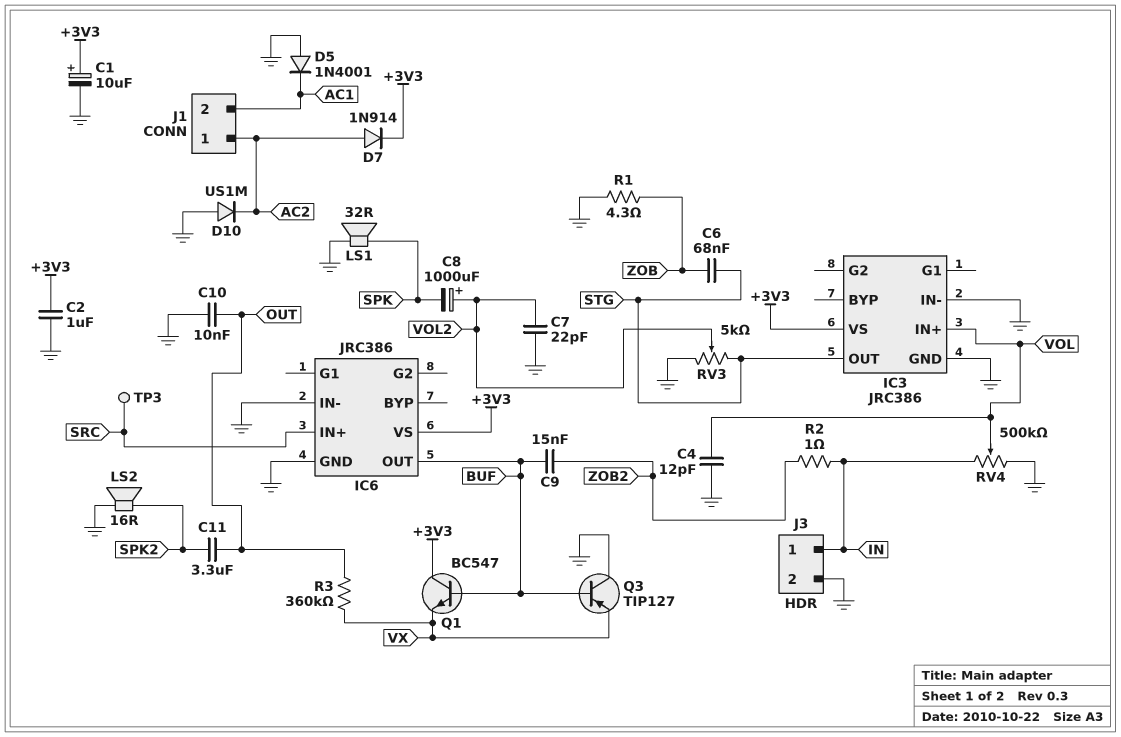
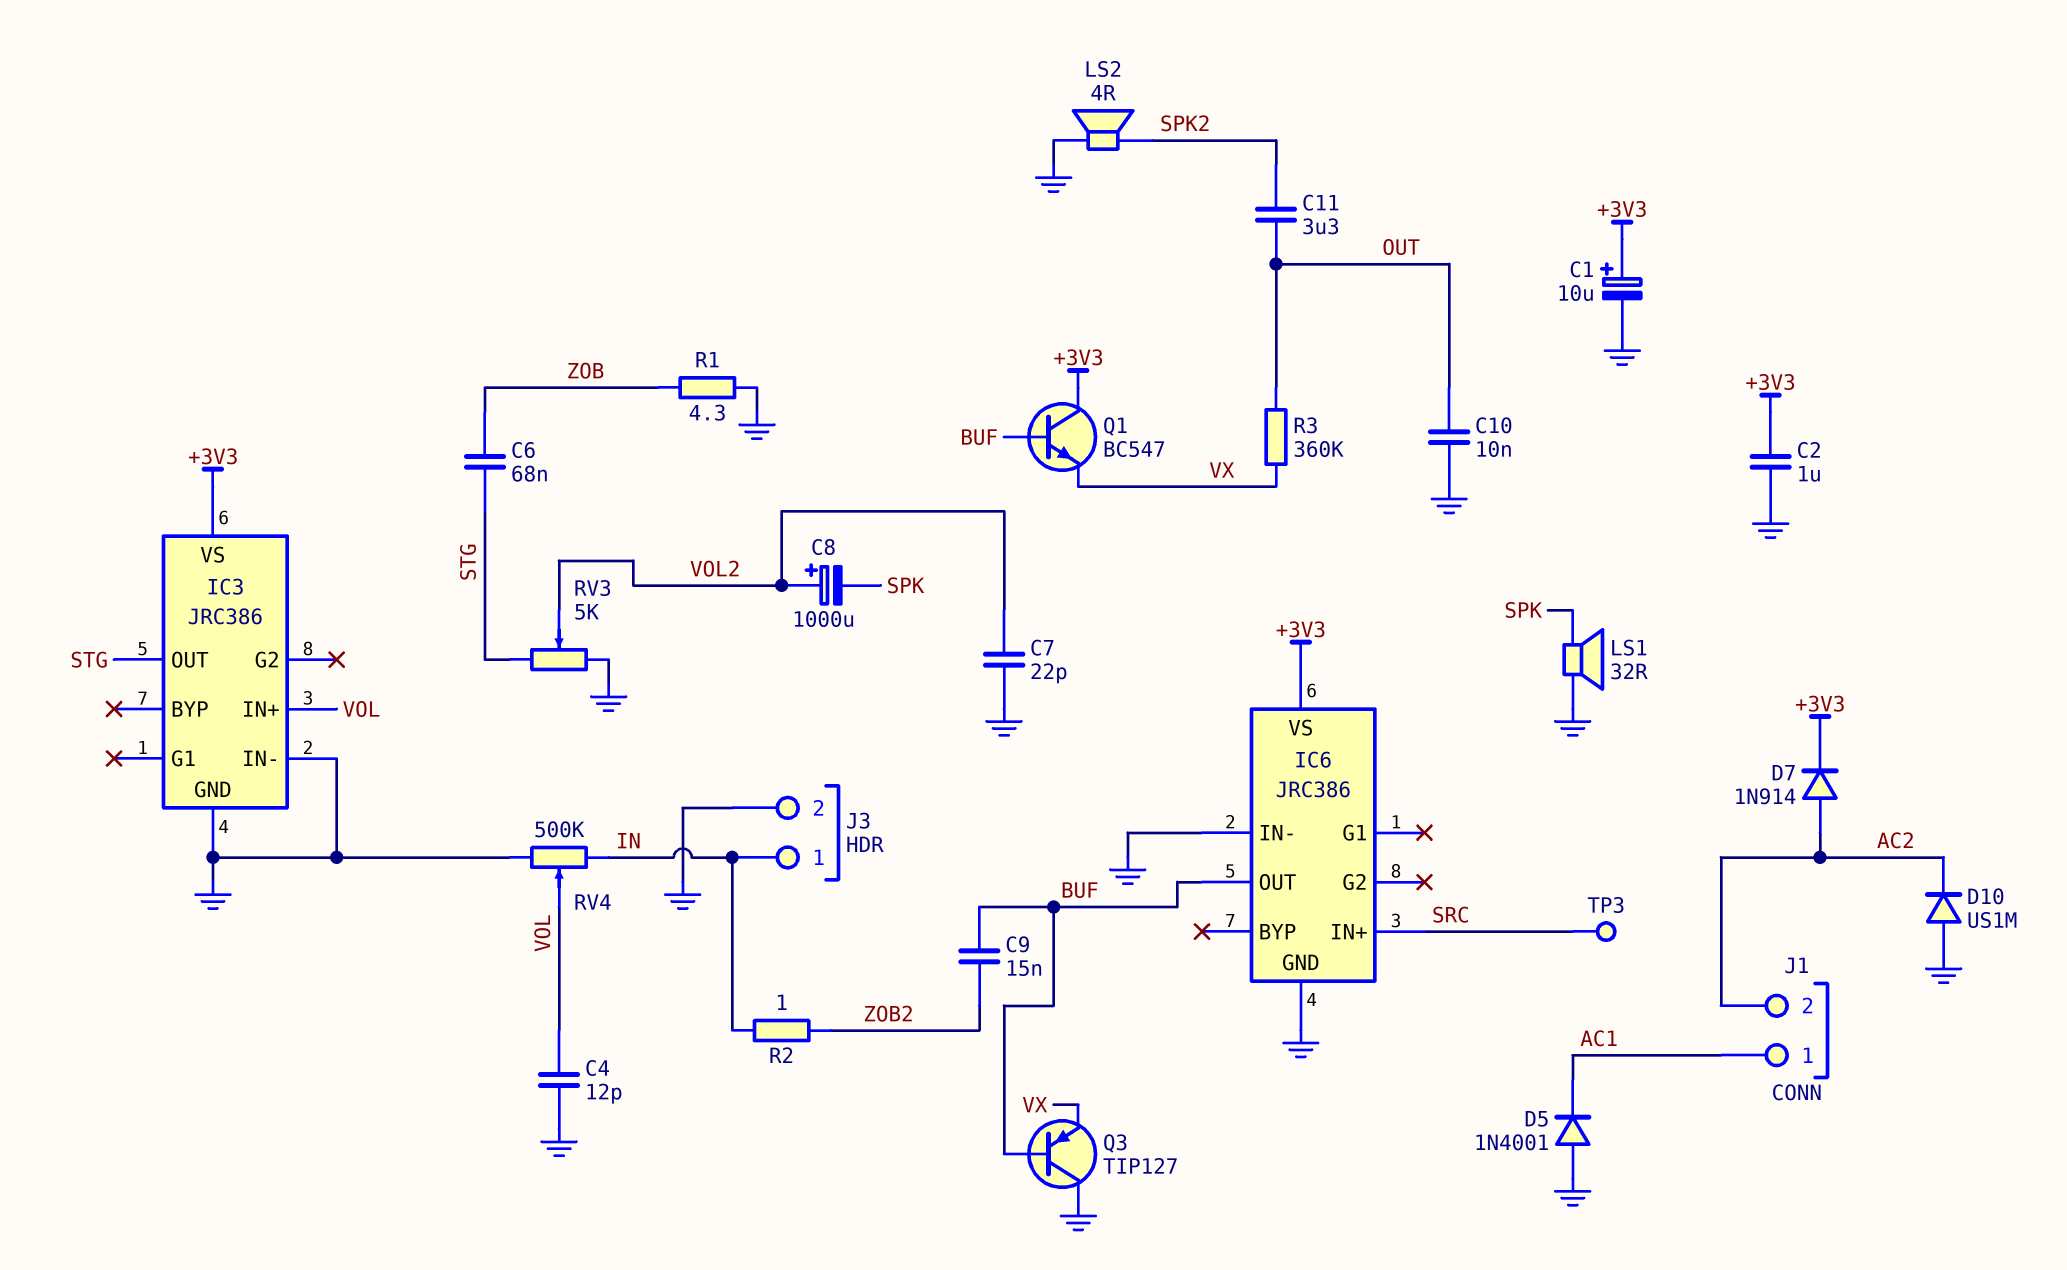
J1 pin 1: AC2 -> AC1
J1 pin 2: AC1 -> AC2
LS2: speaker 16R (GND, SPK2) -> speaker 4R (GND, SPK2)

